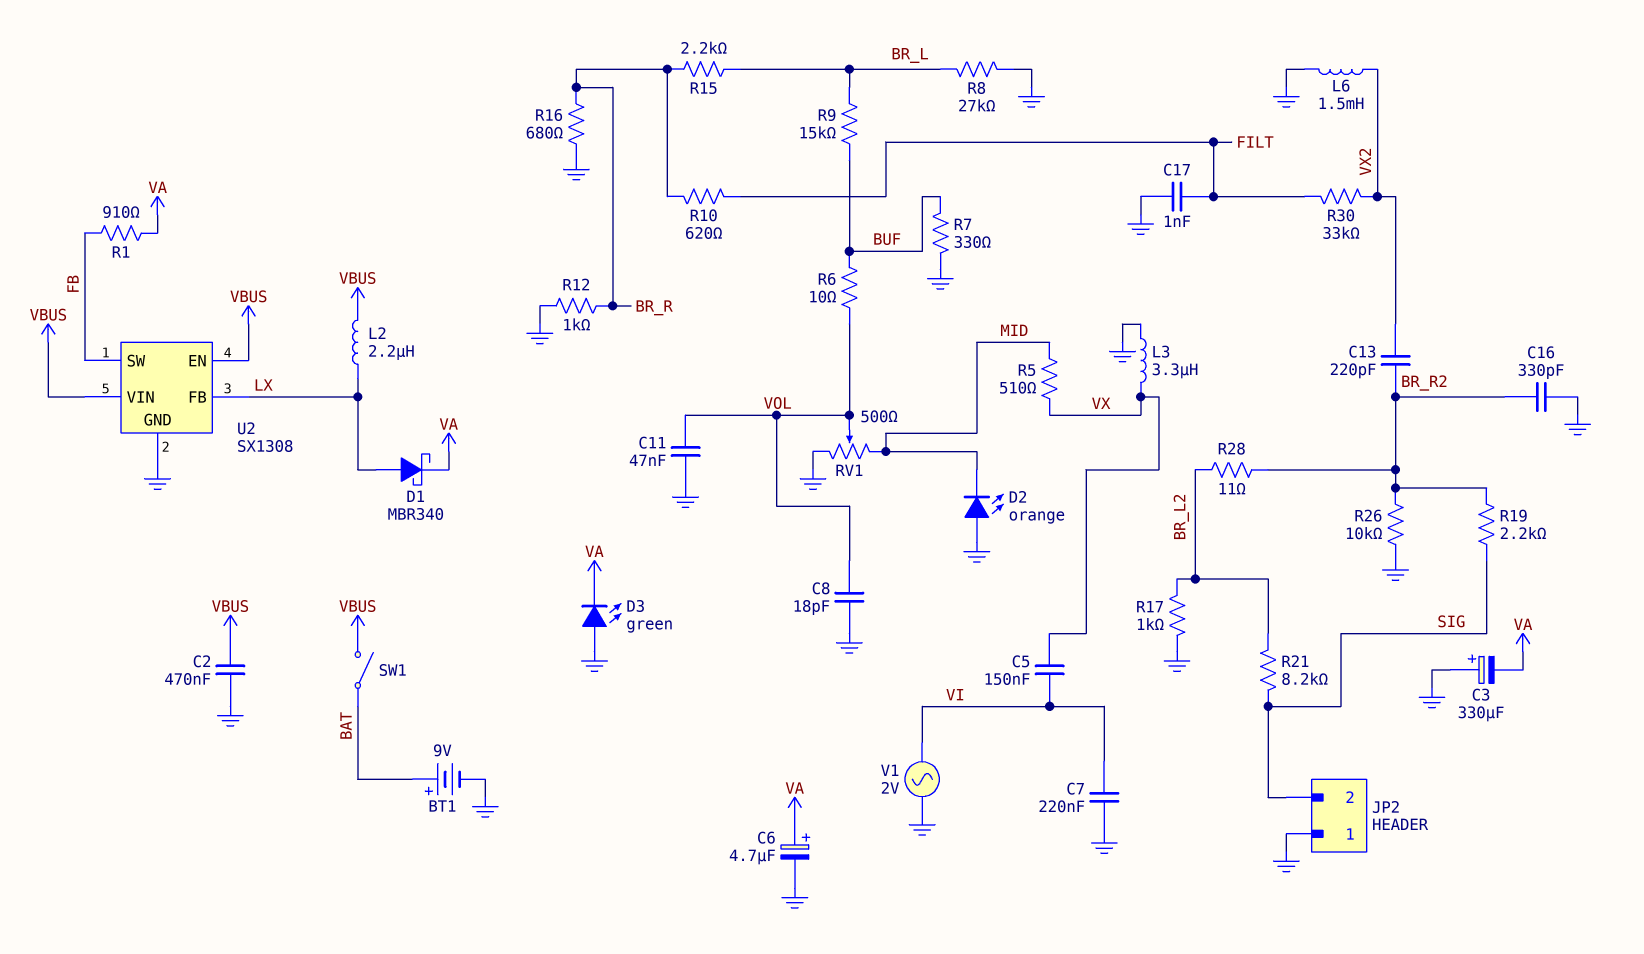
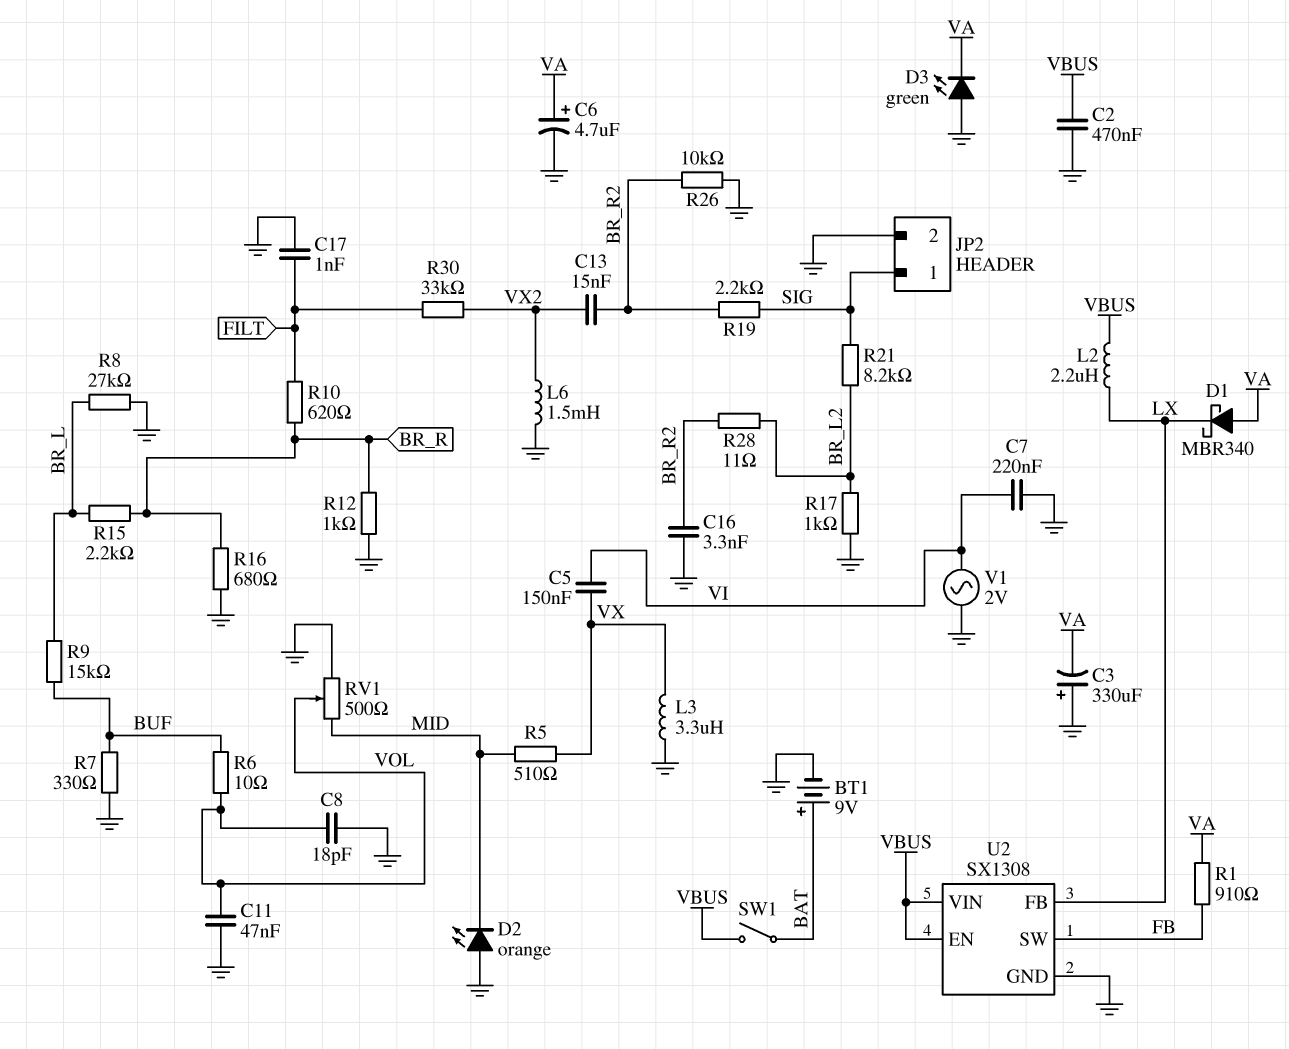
C13: 220pF (BR_R2, VX2) -> 15nF (BR_R2, VX2)
C16: 330pF (BR_R2, GND) -> 3.3nF (BR_R2, GND)
D1: schottky MBR340 (A LX, K VA) -> schottky MBR340 (A VA, K LX)
JP2 pin 1: GND -> SIG
JP2 pin 2: SIG -> GND

